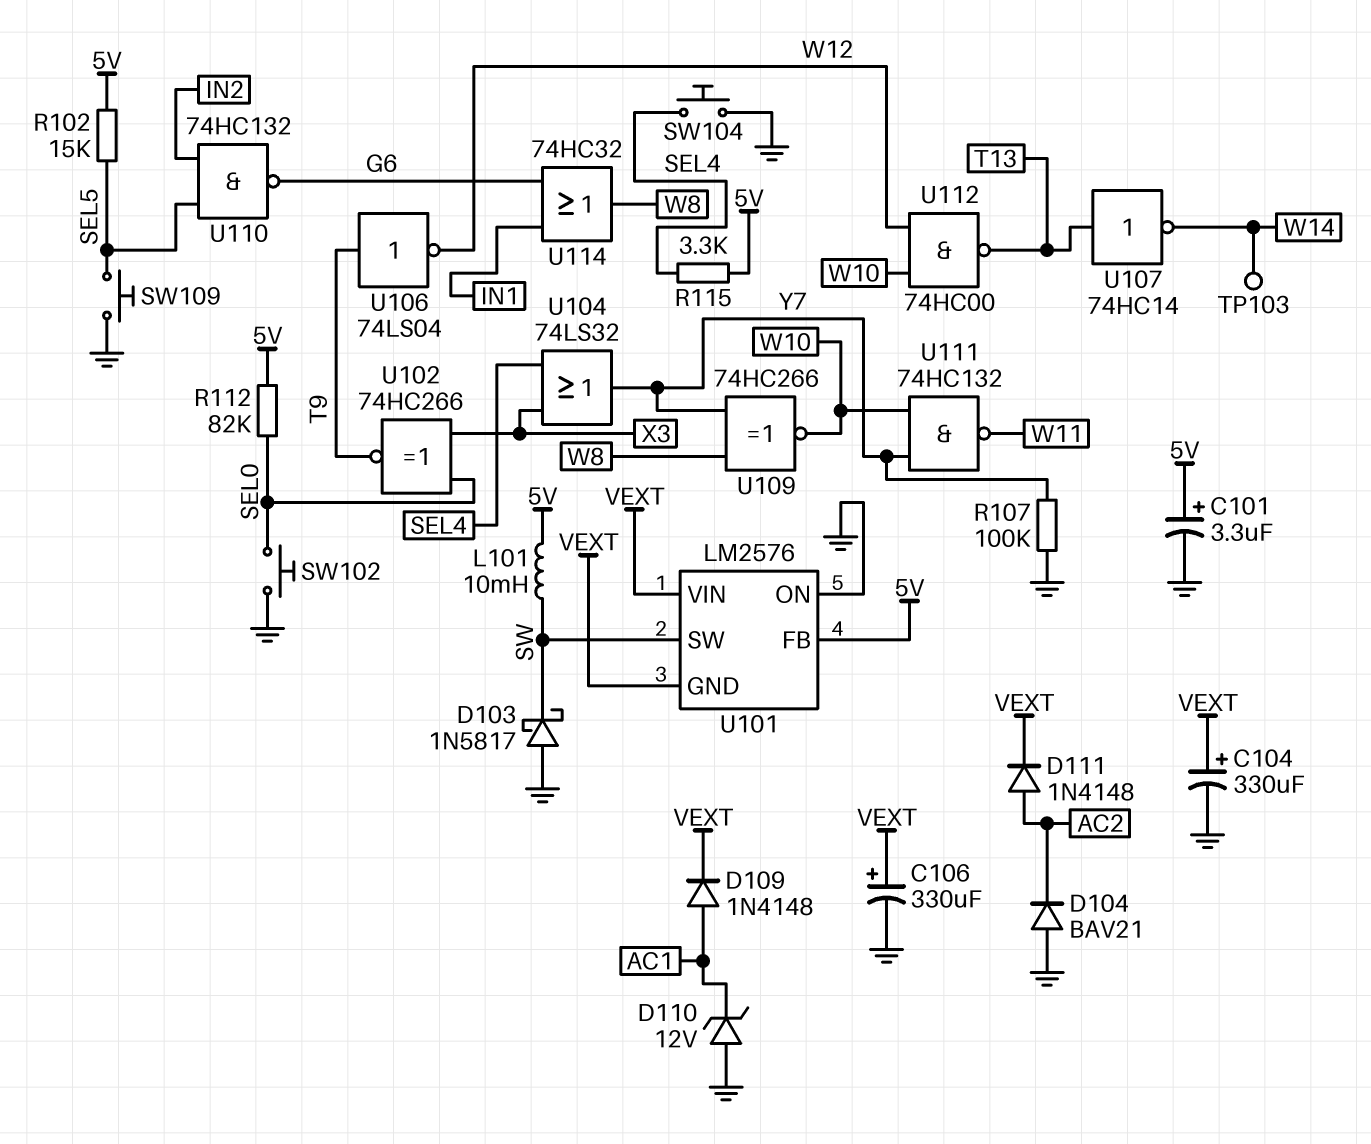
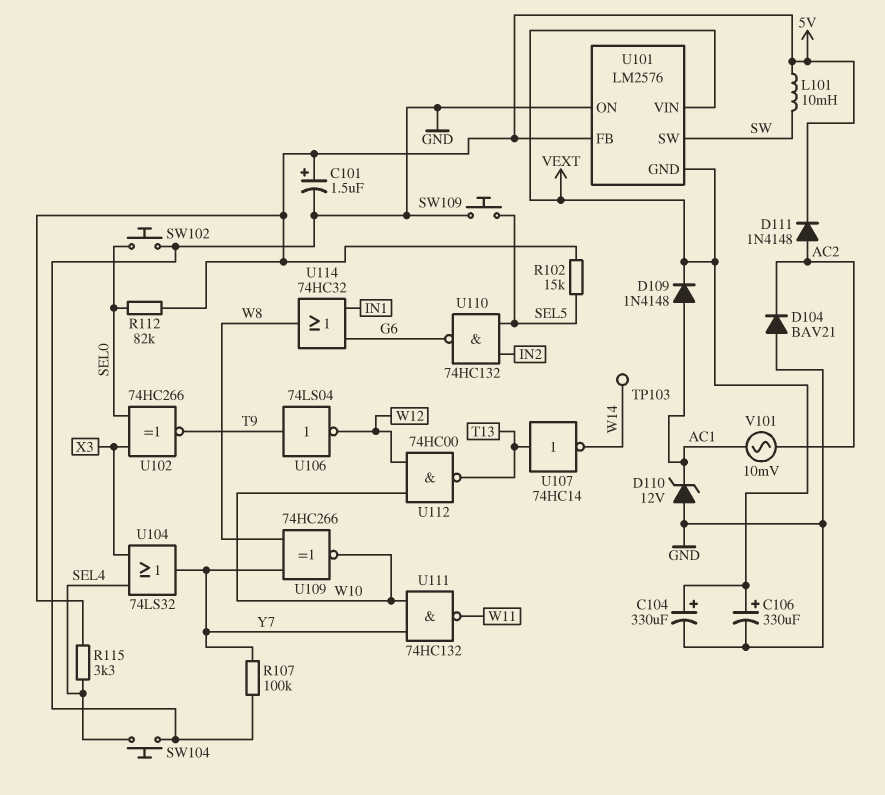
C101: 3.3uF (plus 5V, minus GND) -> 1.5uF (plus 5V, minus GND)
D103: schottky 1N5817 (A GND, K SW) -> none
D111: diode 1N4148 (A AC2, K VEXT) -> diode 1N4148 (A AC2, K 5V)
V101: none -> AC 10mV (AC1, AC2)

